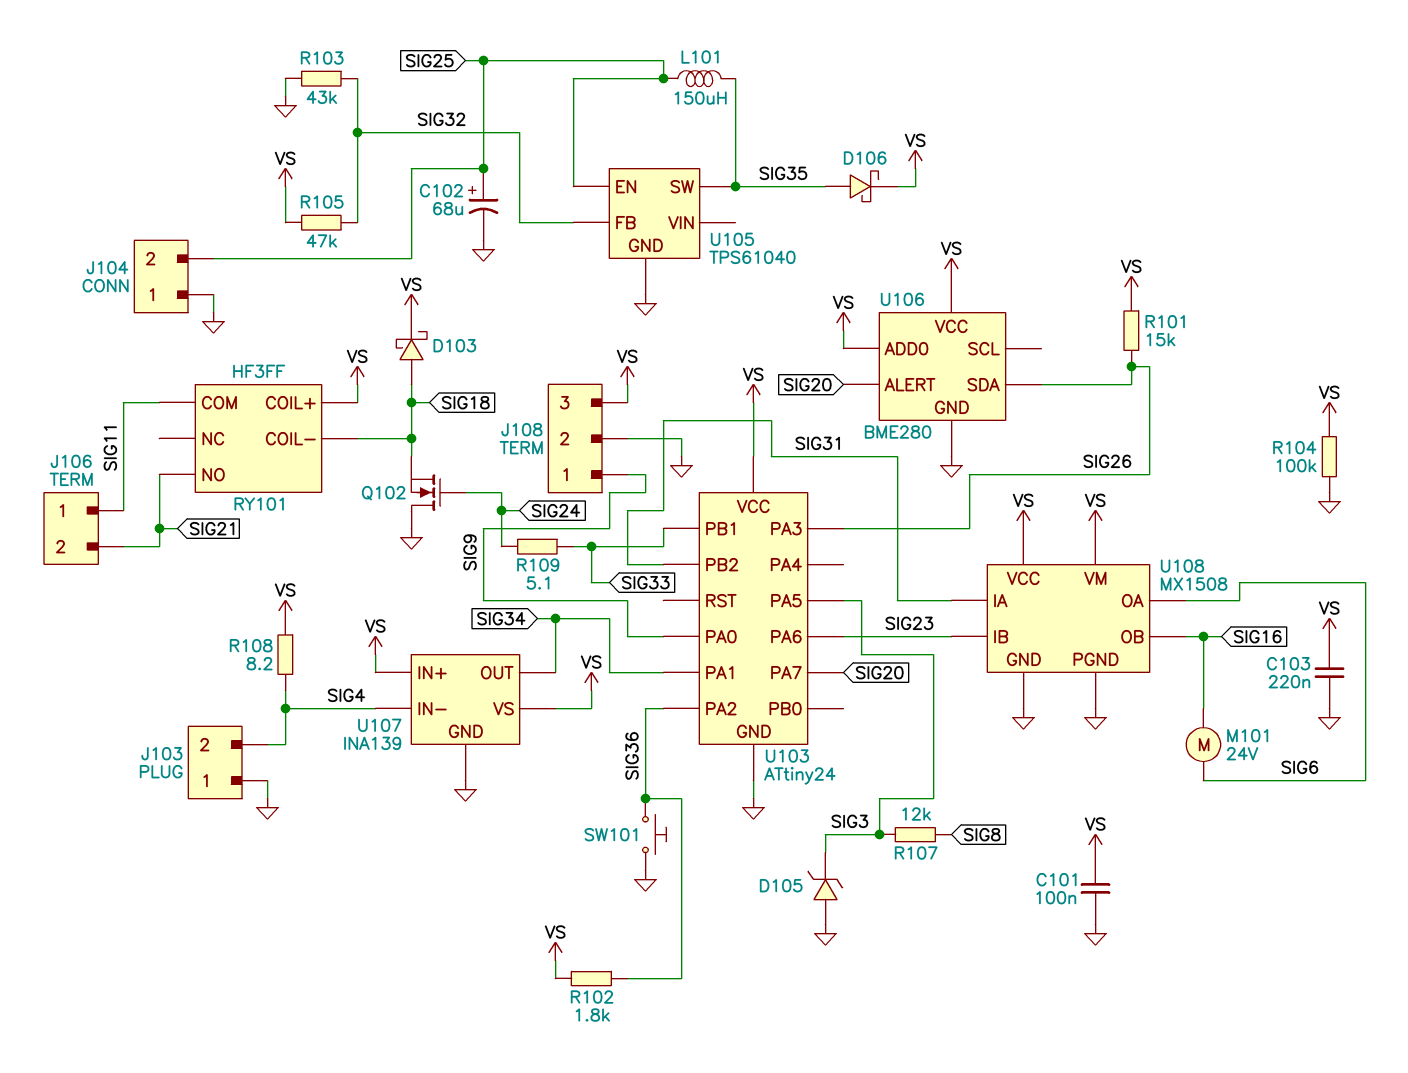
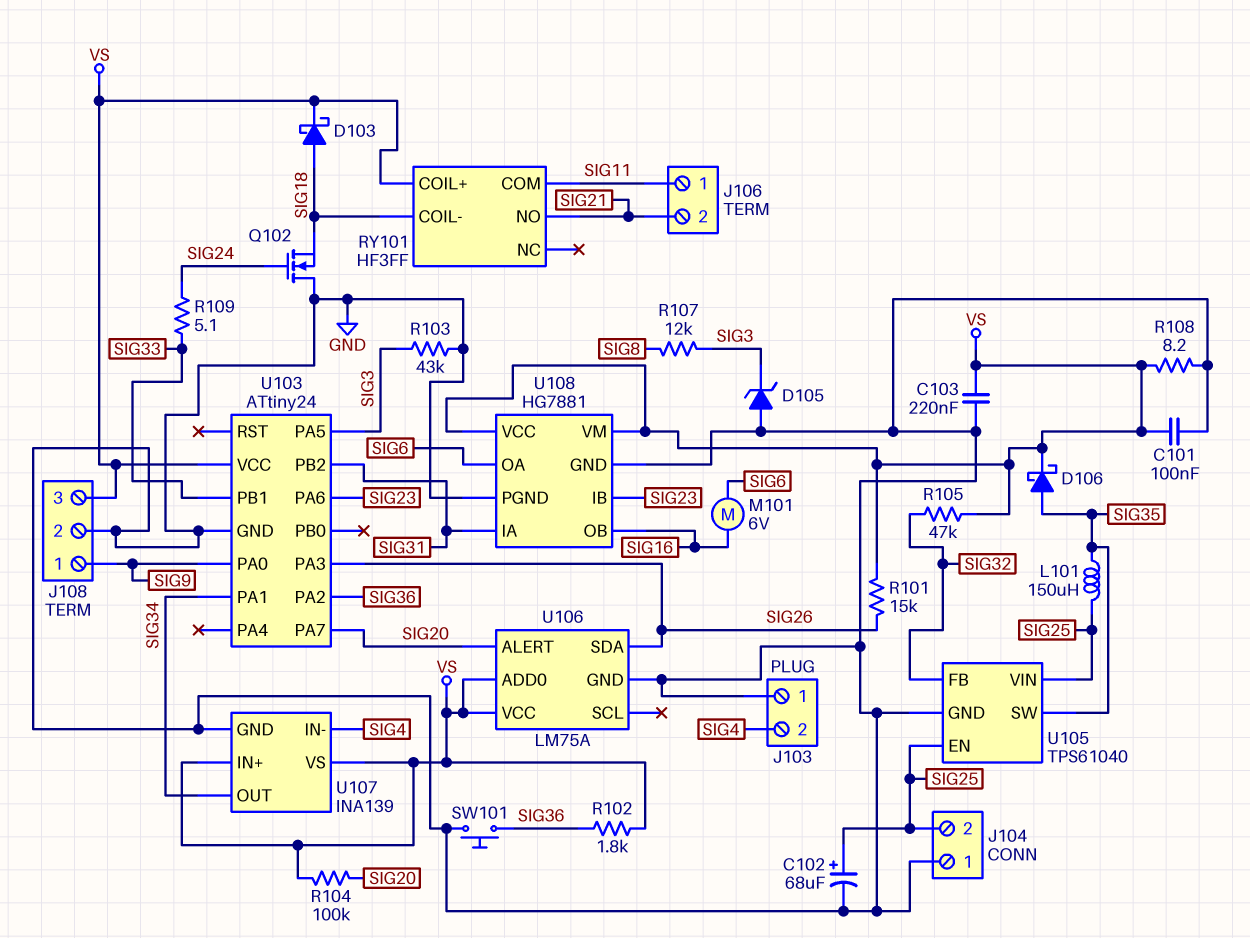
M101: motor 24V (SIG6, SIG16) -> motor 6V (SIG6, SIG16)
R103: 43k (GND, SIG32) -> 43k (GND, SIG3)
R104: 100k (GND, VS) -> 100k (SIG20, VS)
R108: 8.2 (SIG4, VS) -> 8.2 (GND, VS)
U105 pin VIN: none -> SIG25
U106: BME280 -> LM75A
U108: MX1508 -> HG7881

